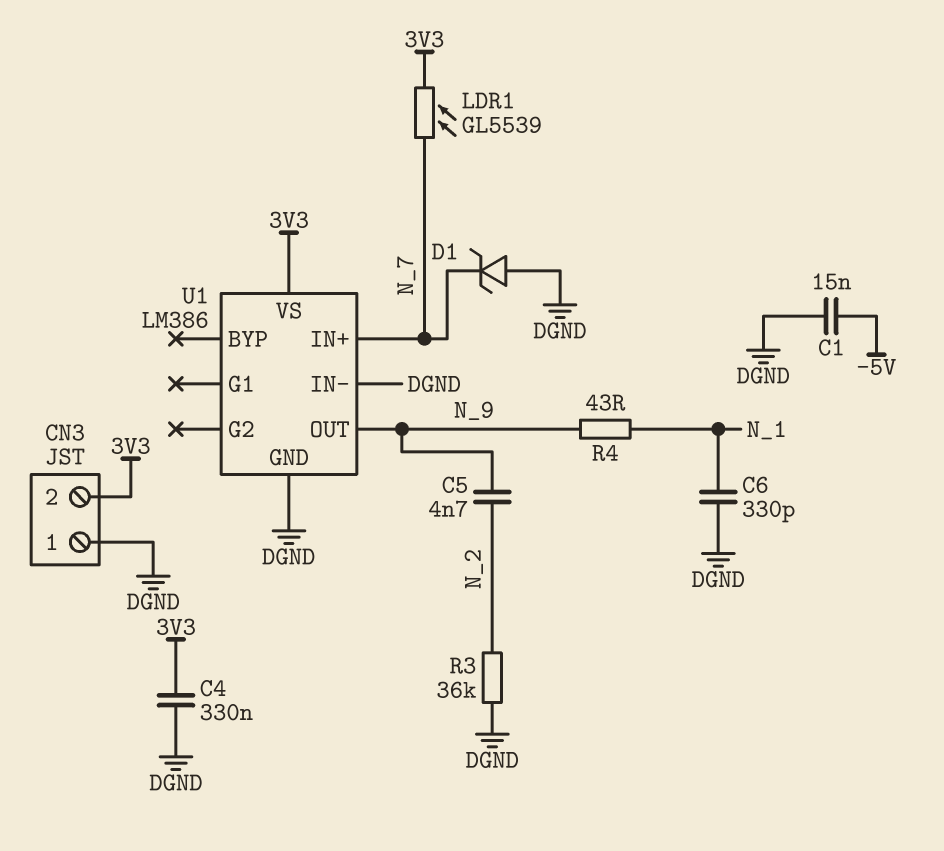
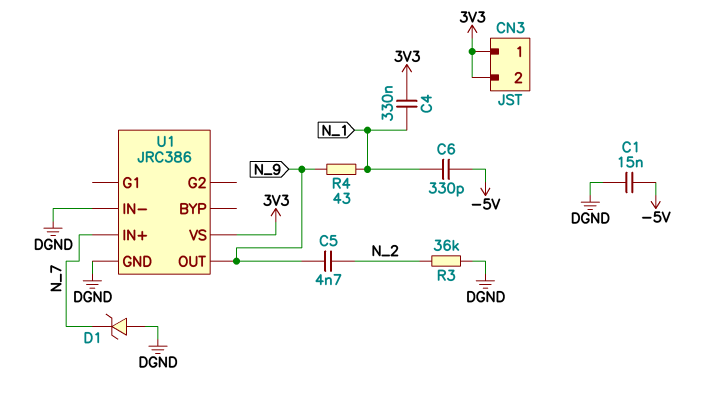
C4: 330nF (3V3, DGND) -> 330nF (3V3, N_1)
C6: 330pF (DGND, N_1) -> 330pF (-5V, N_1)
CN3 pin 1: DGND -> 3V3
LDR1: GL5539 (3V3, N_7) -> none
U1: LM386 -> JRC386

